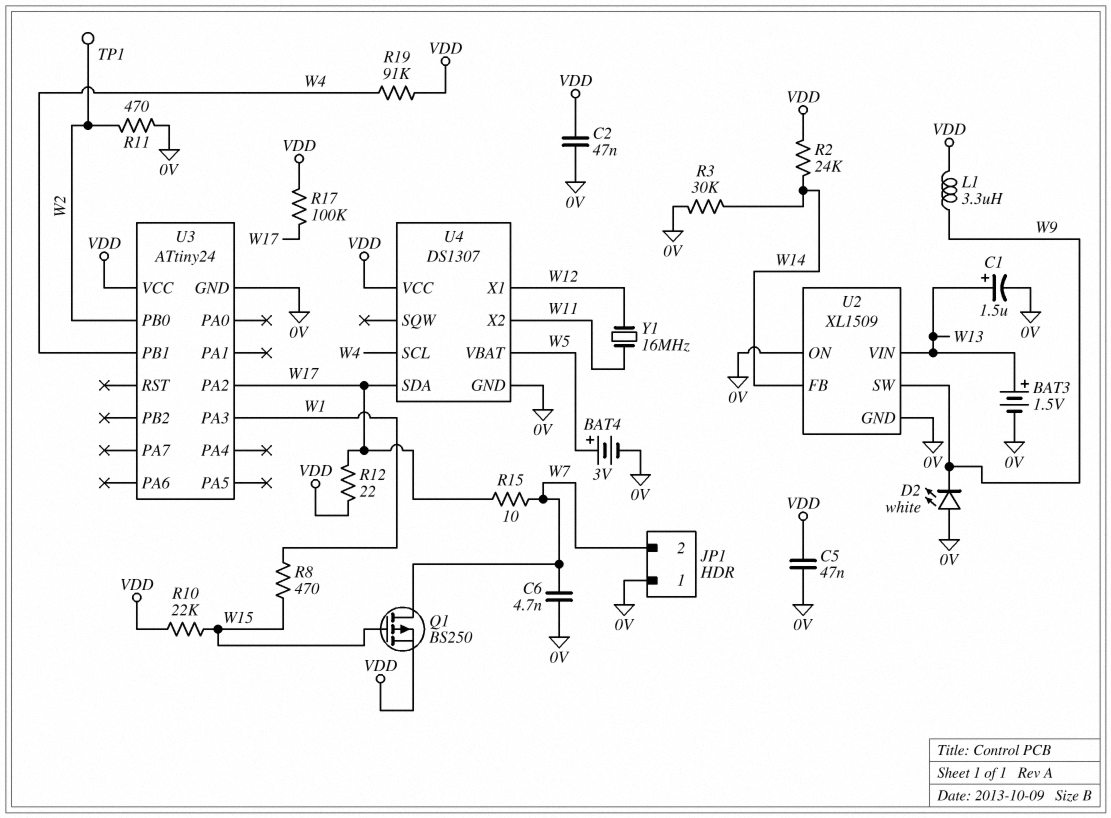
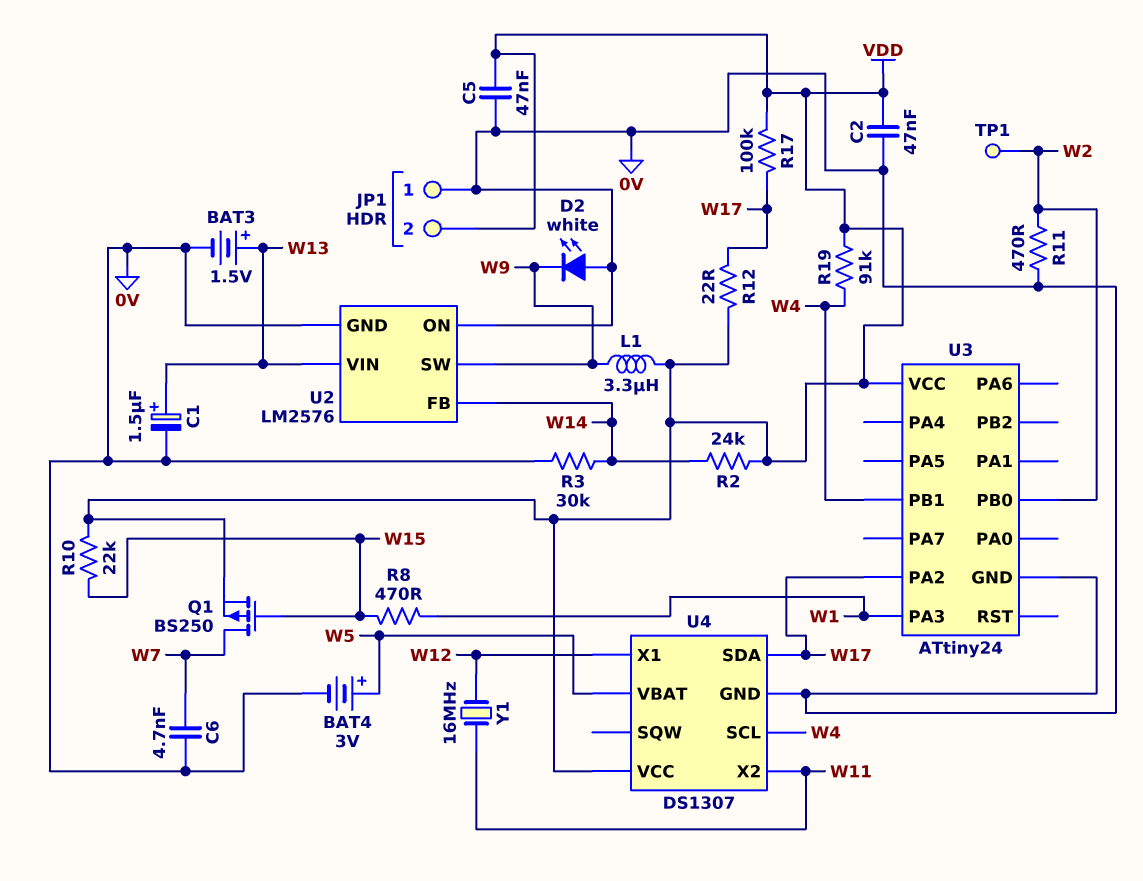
JP1 pin 2: W7 -> VDD
R15: 10 (W7, W17) -> none
U2: XL1509 -> LM2576

